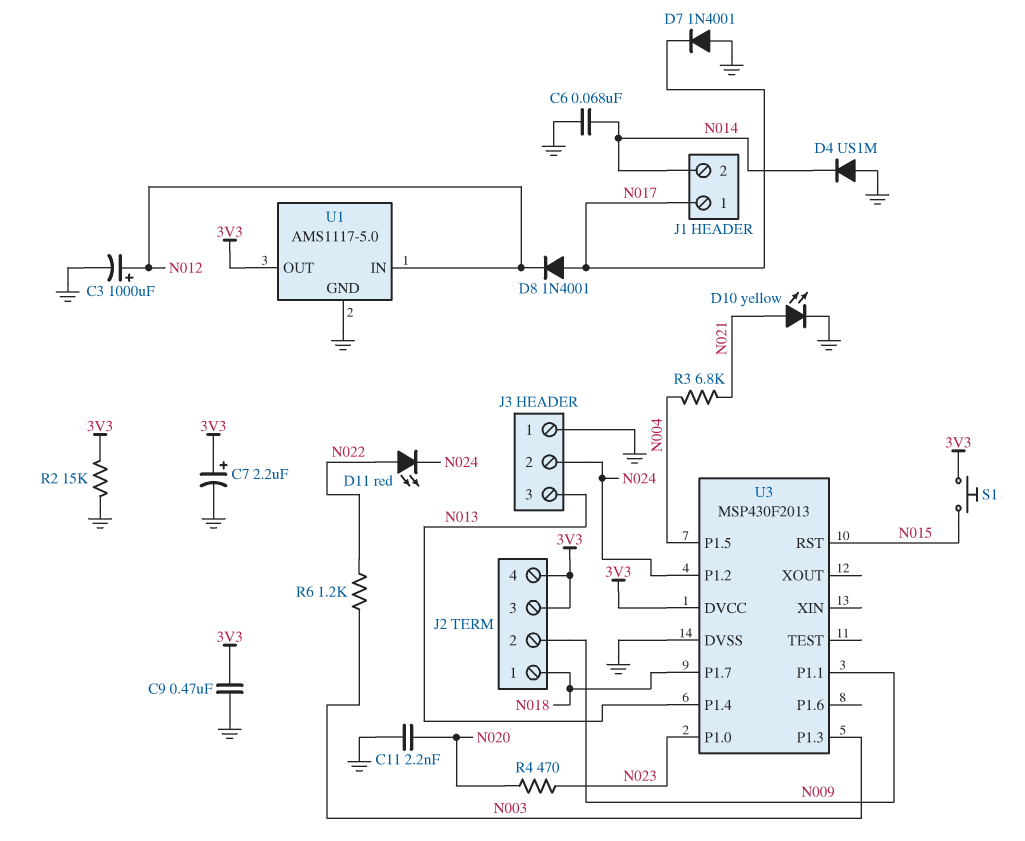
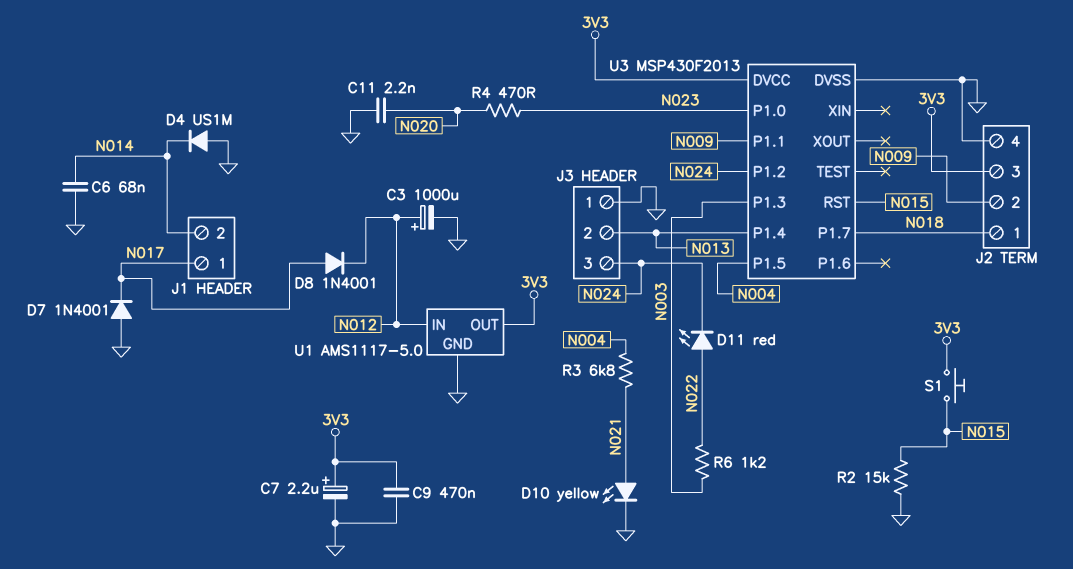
J2 pin 4: 3V3 -> GND
J3 pin 2: N024 -> N013
J3 pin 3: N013 -> N024
R2: 15k (3V3, GND) -> 15k (GND, N015)

